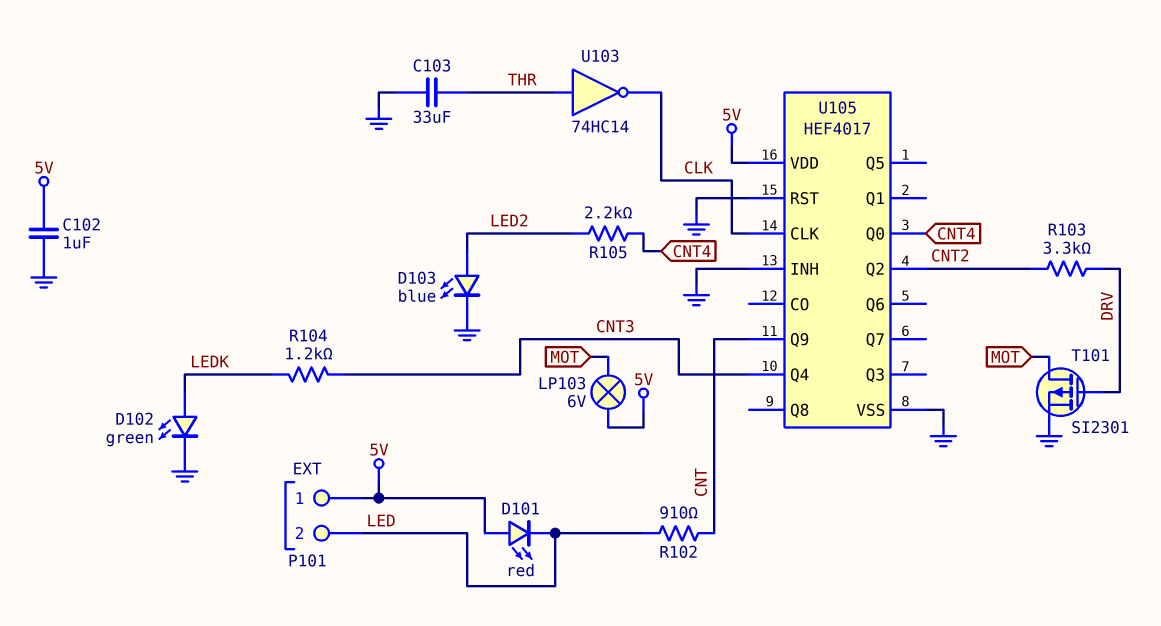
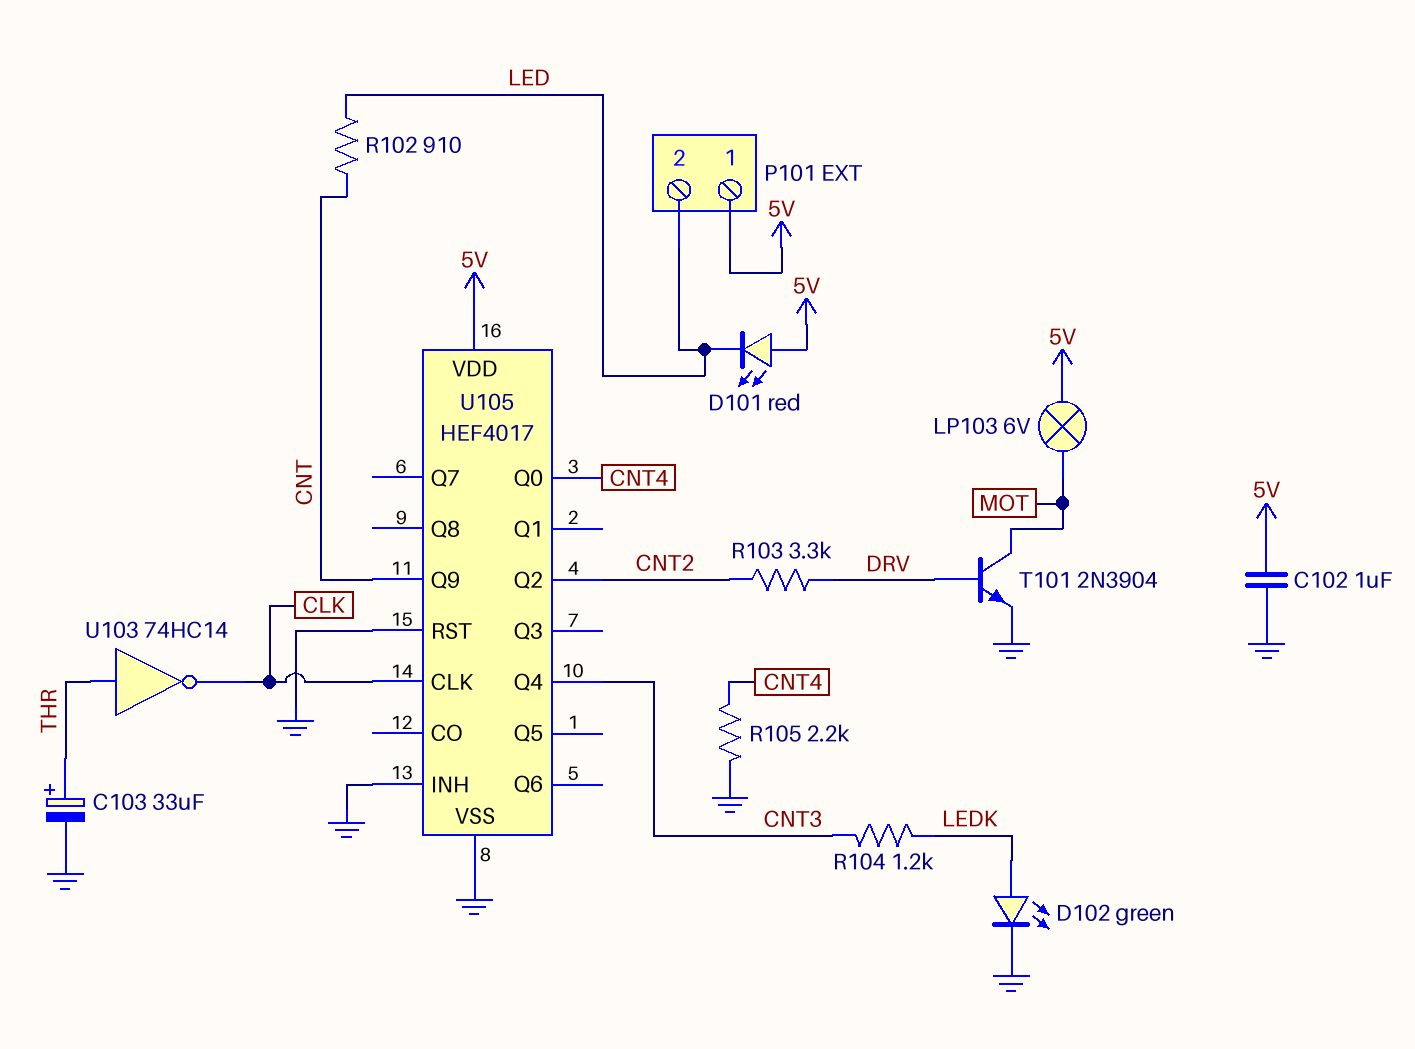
C103: 33uF (GND, THR) -> 33uF (plus THR, minus GND)
D103: LED blue (A LED2, K GND) -> none
R105: 2.2k (CNT4, LED2) -> 2.2k (CNT4, GND)
T101: PMOS SI2301 (G DRV, D MOT, S GND) -> NPN 2N3904 (B DRV, C MOT, E GND)

